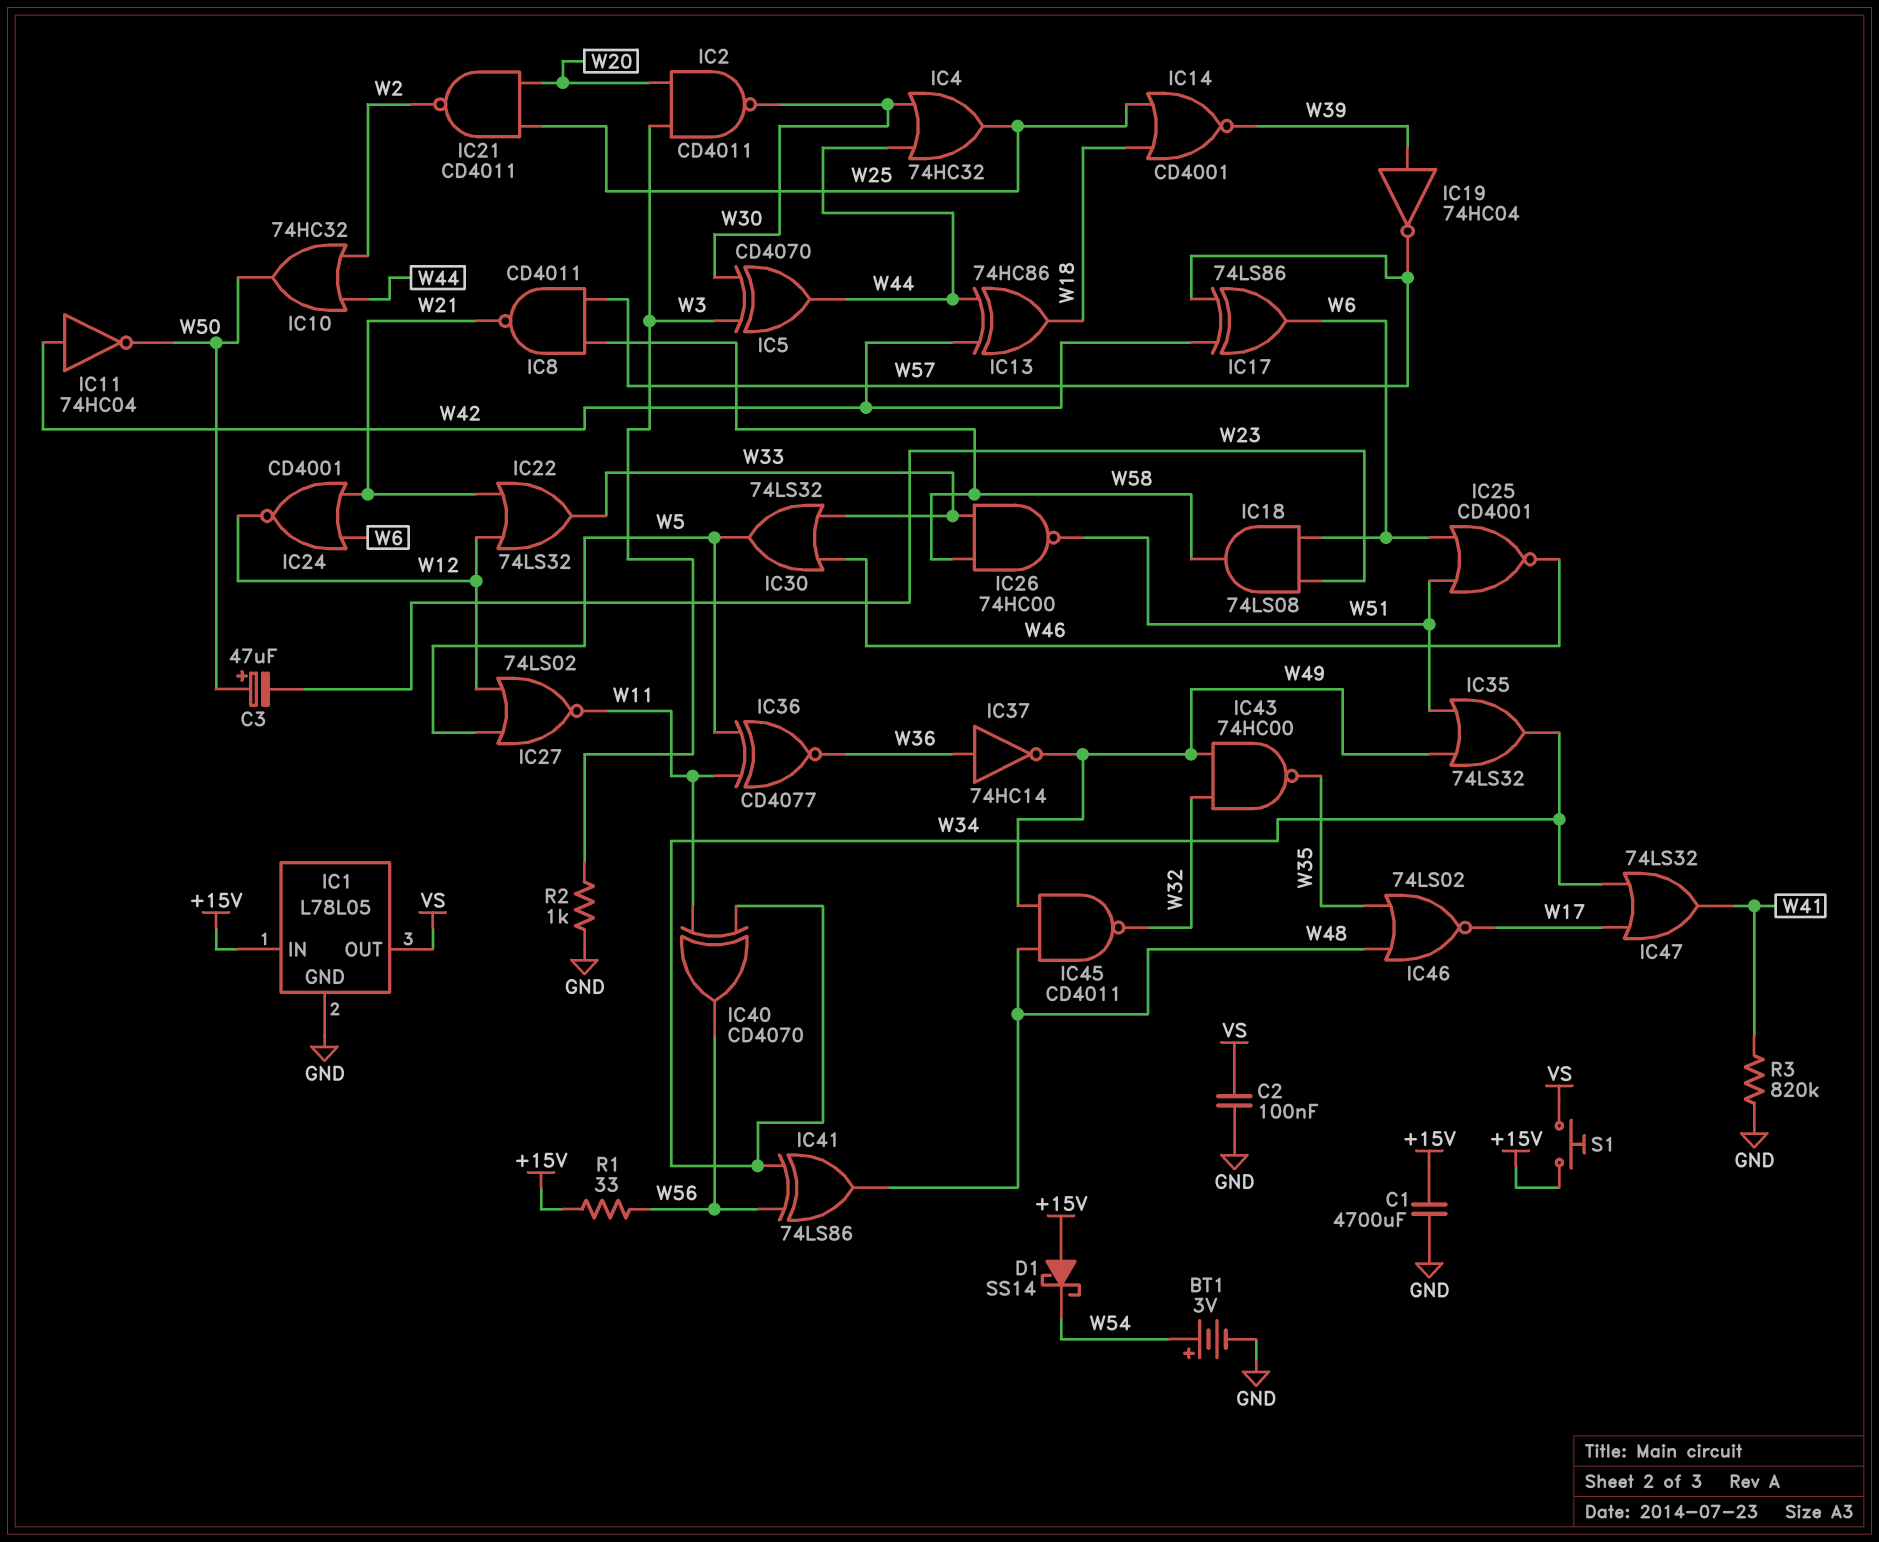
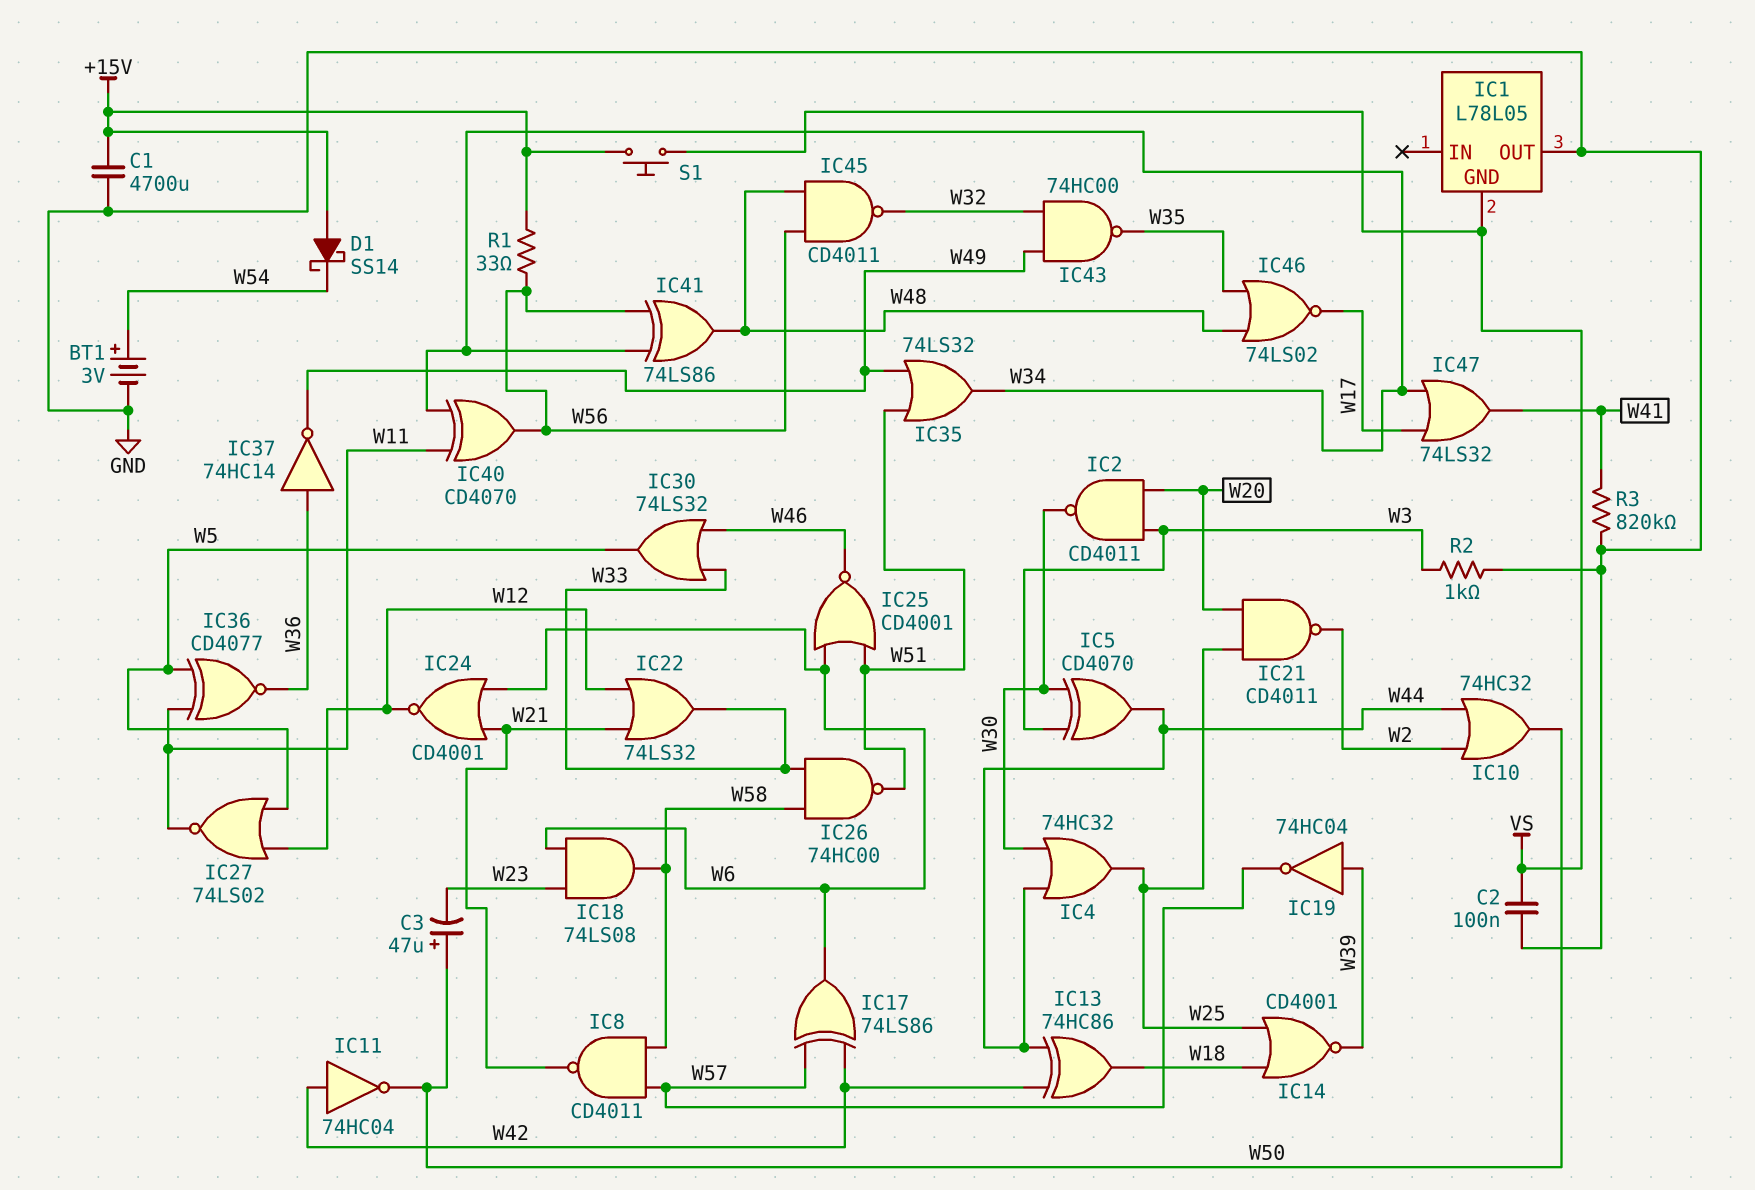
IC1 pin GND: GND -> VS
IC1 pin IN: +15V -> none
IC1 pin OUT: VS -> GND
IC45: NAND CD4011 (in W48, in W49, out W32) -> NAND CD4011 (in W48, in W56, out W32)

